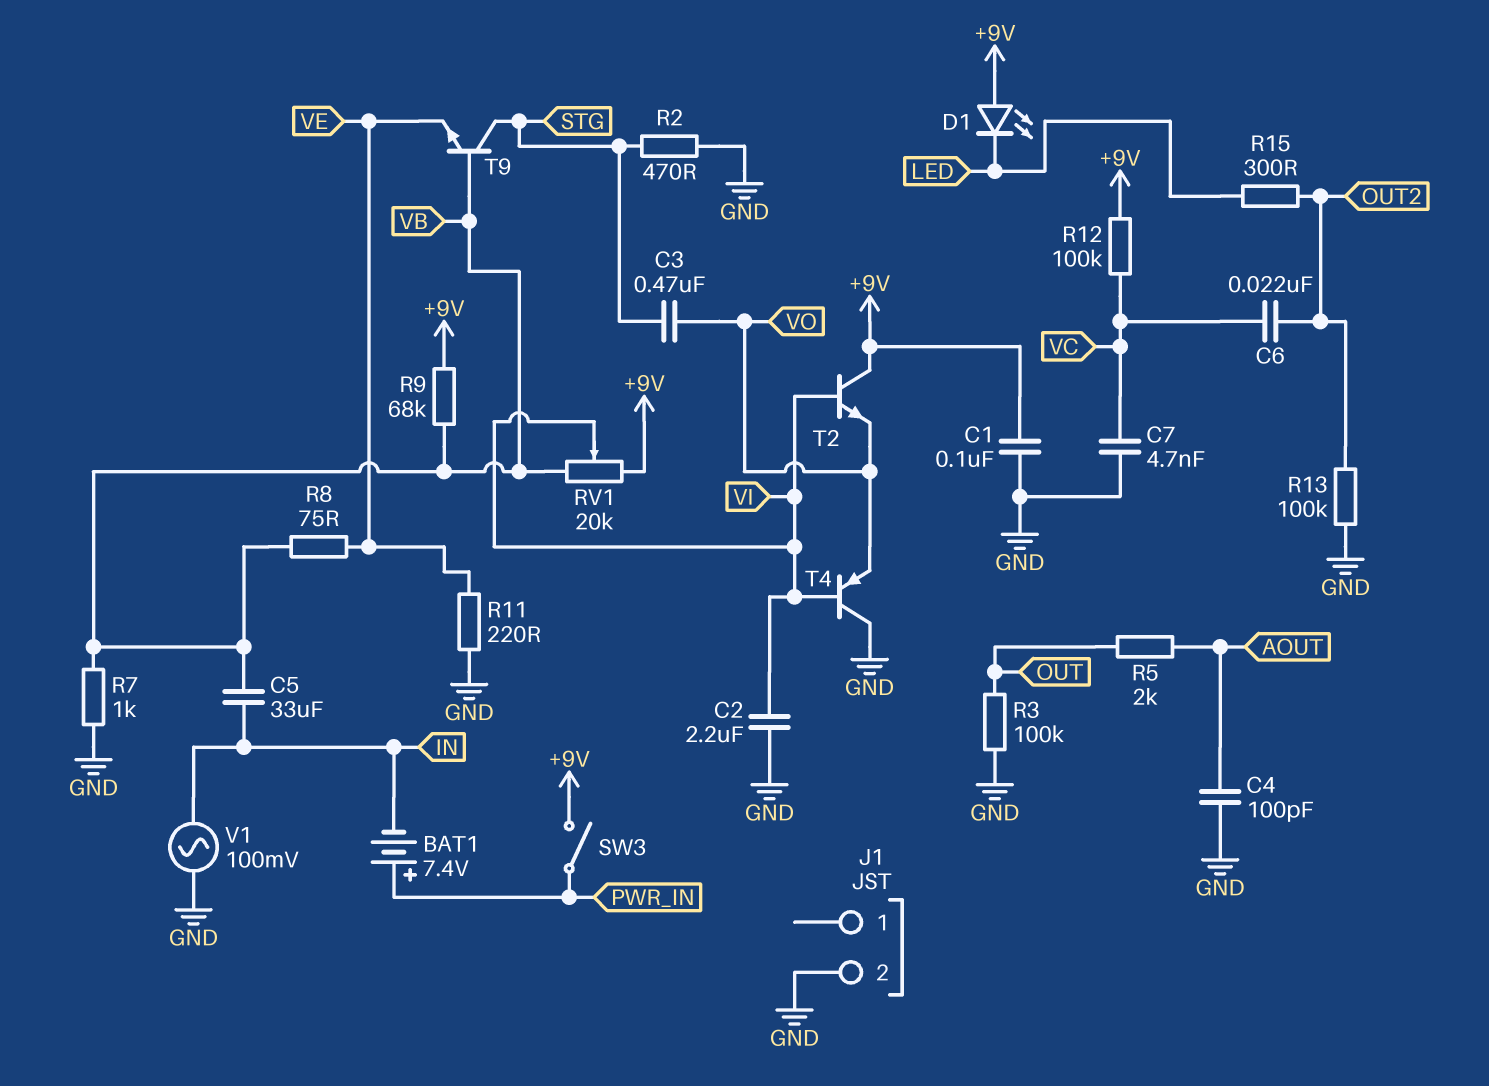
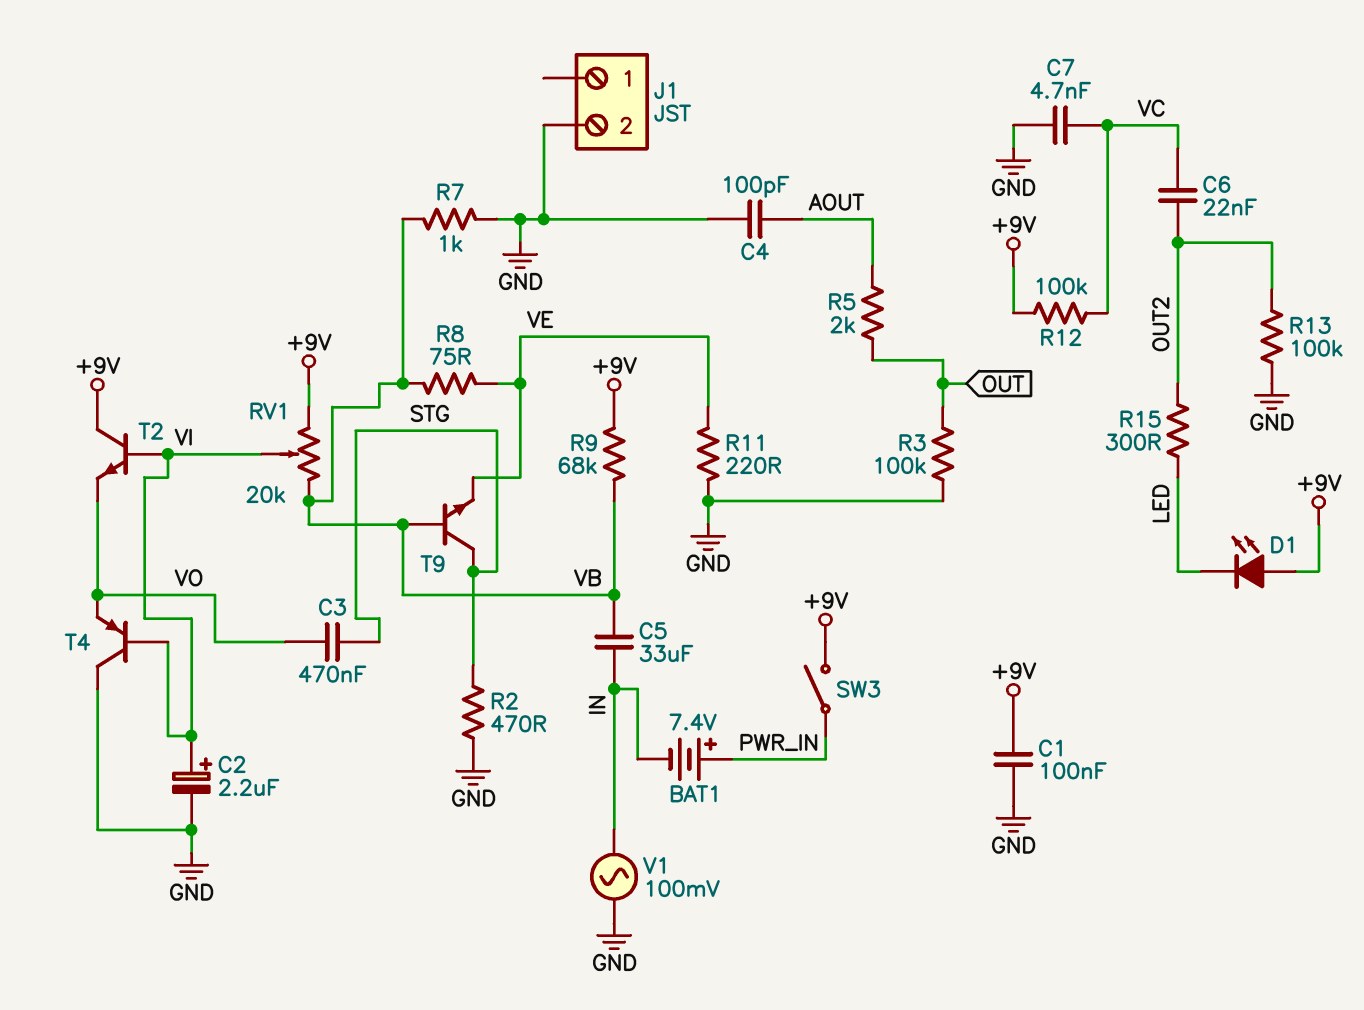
C2: 2.2uF (GND, VI) -> 2.2uF (plus VI, minus GND)

